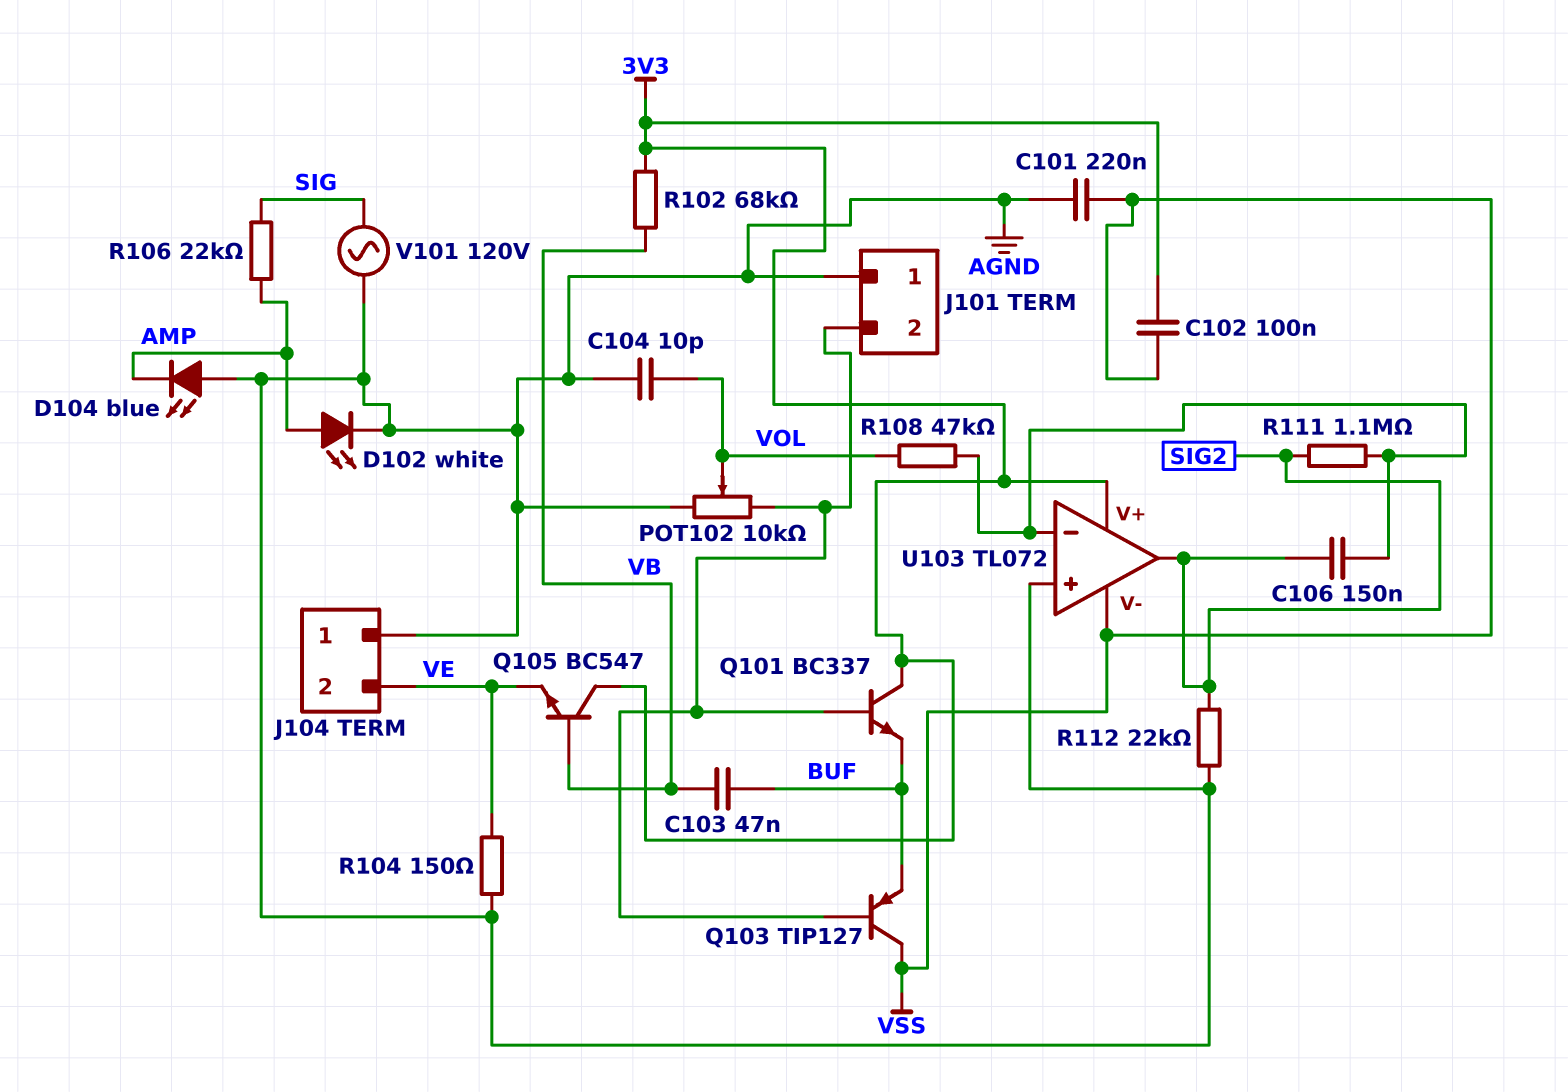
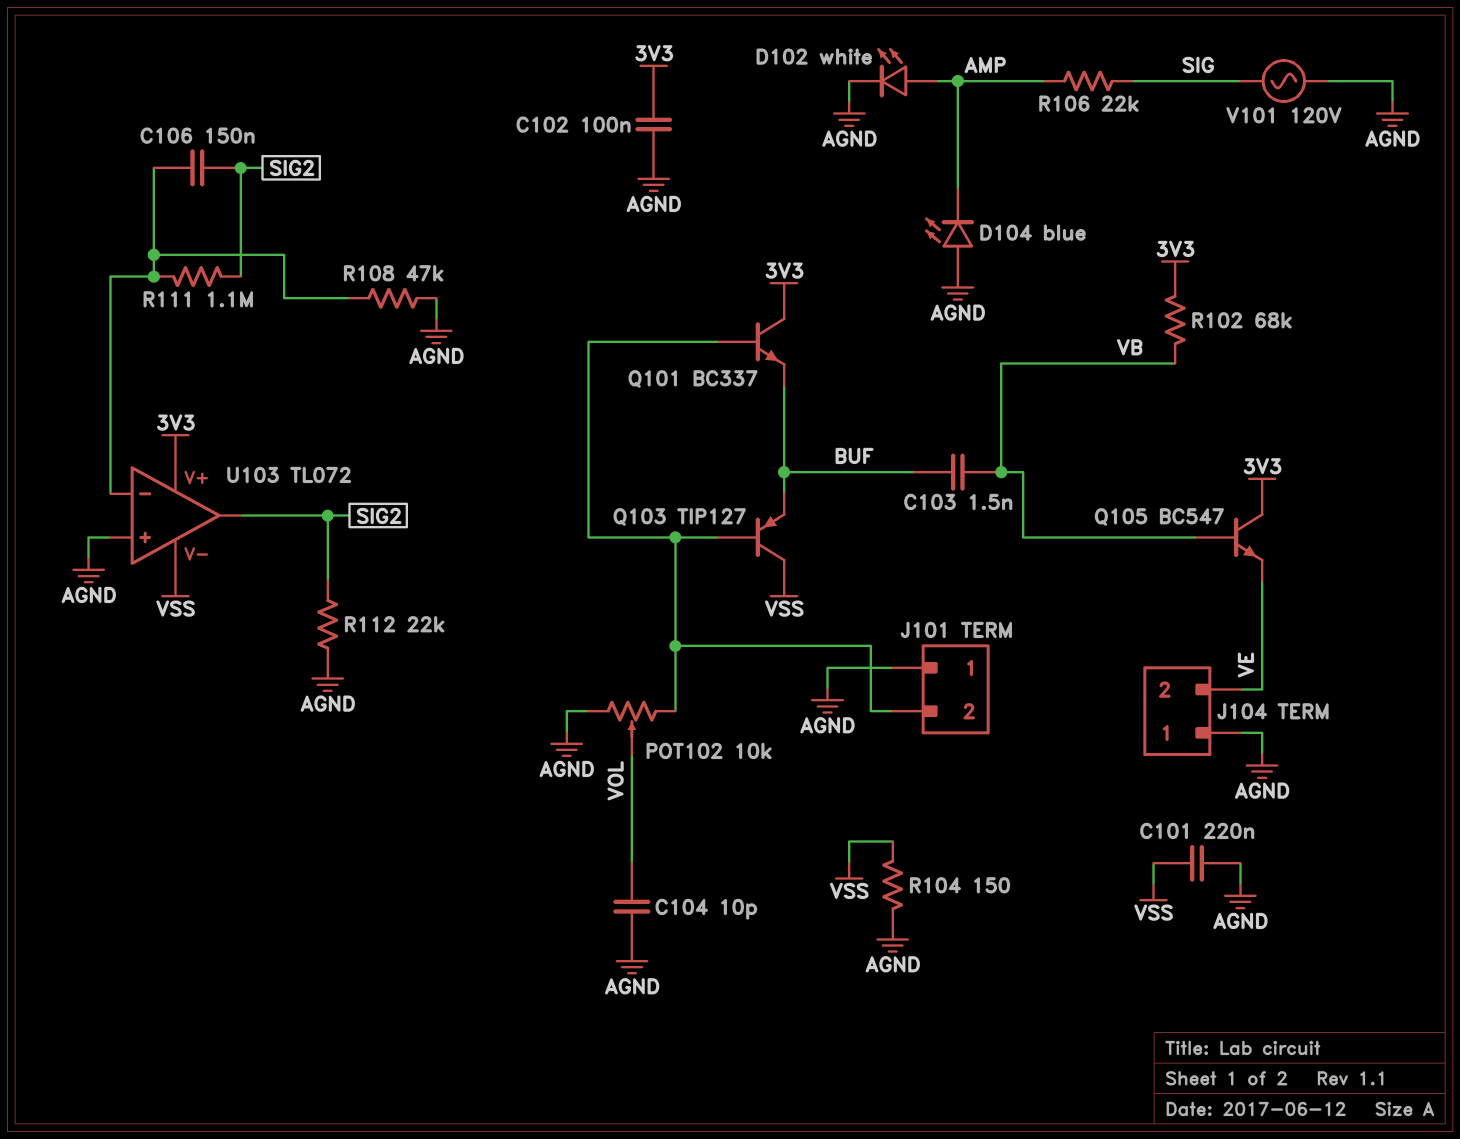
C102: 100nF (3V3, VSS) -> 100nF (3V3, AGND)
C103: 47nF (BUF, VB) -> 1.5nF (BUF, VB)
R104: 150 (AGND, VE) -> 150 (AGND, VSS)
R108: 47k (U103/in-, VOL) -> 47k (AGND, U103/in-)

